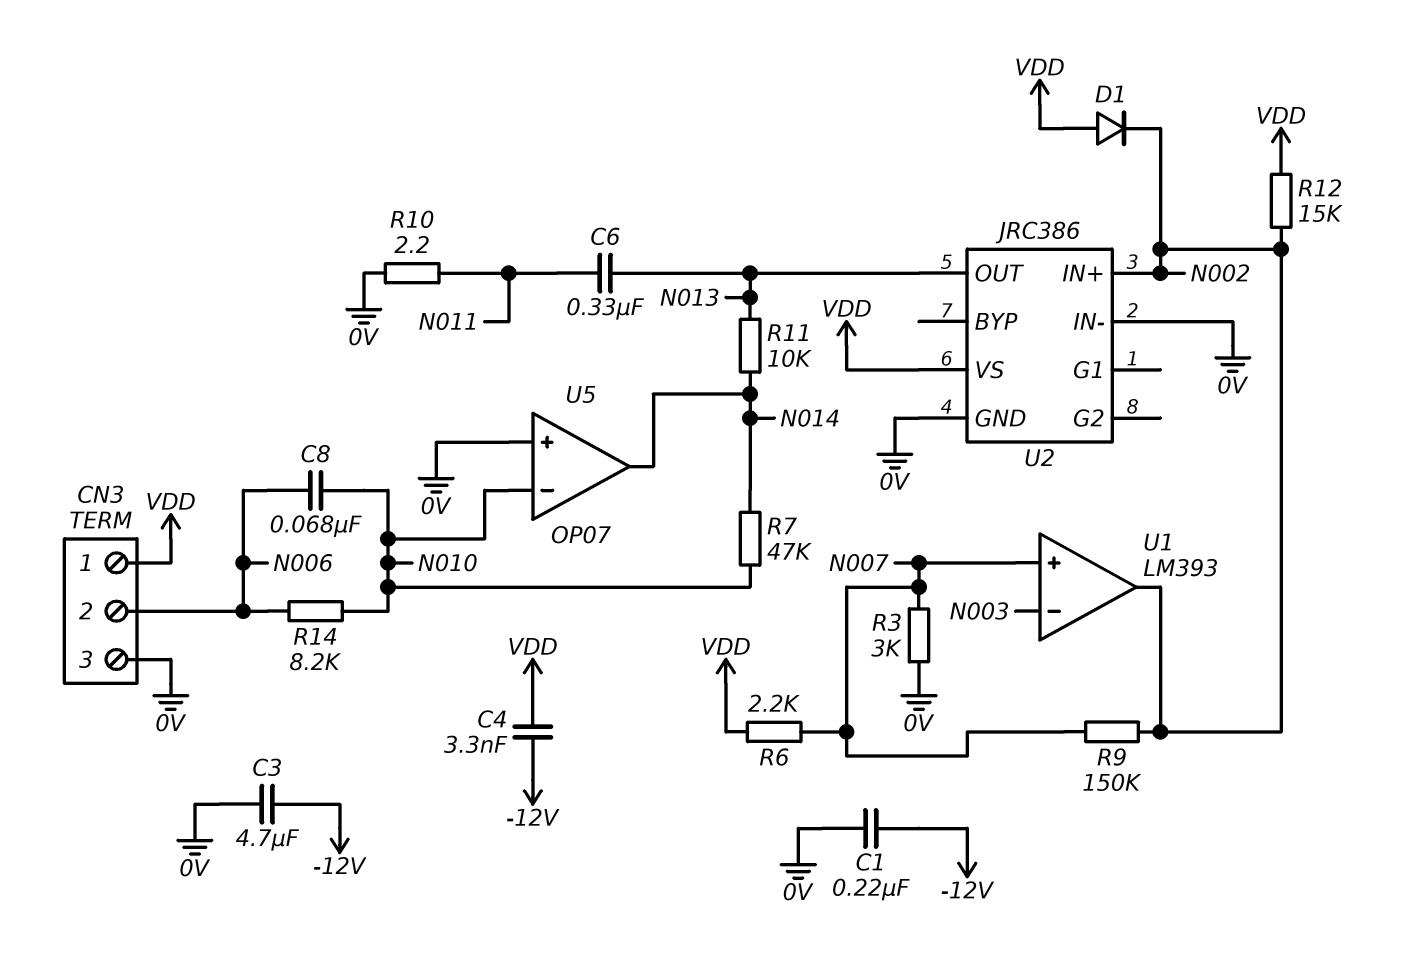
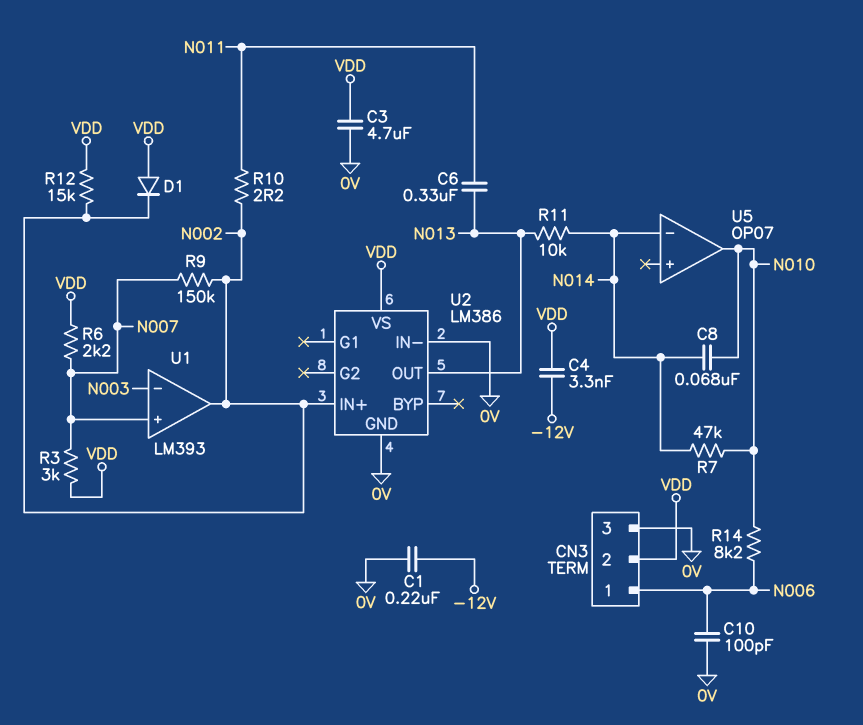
C3: 4.7uF (-12V, 0V) -> 4.7uF (0V, VDD)
C8: 68nF (N006, N010) -> 68nF (N010, N014)
C10: none -> 100pF (0V, N006)
CN3 pin 1: VDD -> N006
CN3 pin 2: N006 -> VDD
R3: 3k (0V, N007) -> 3k (N007, VDD)
R10: 2.2 (0V, N011) -> 2.2 (N002, N011)
U2: JRC386 -> LM386
U5 pin in+: 0V -> none
U5 pin in-: N010 -> N014
U5 pin out: N014 -> N010

